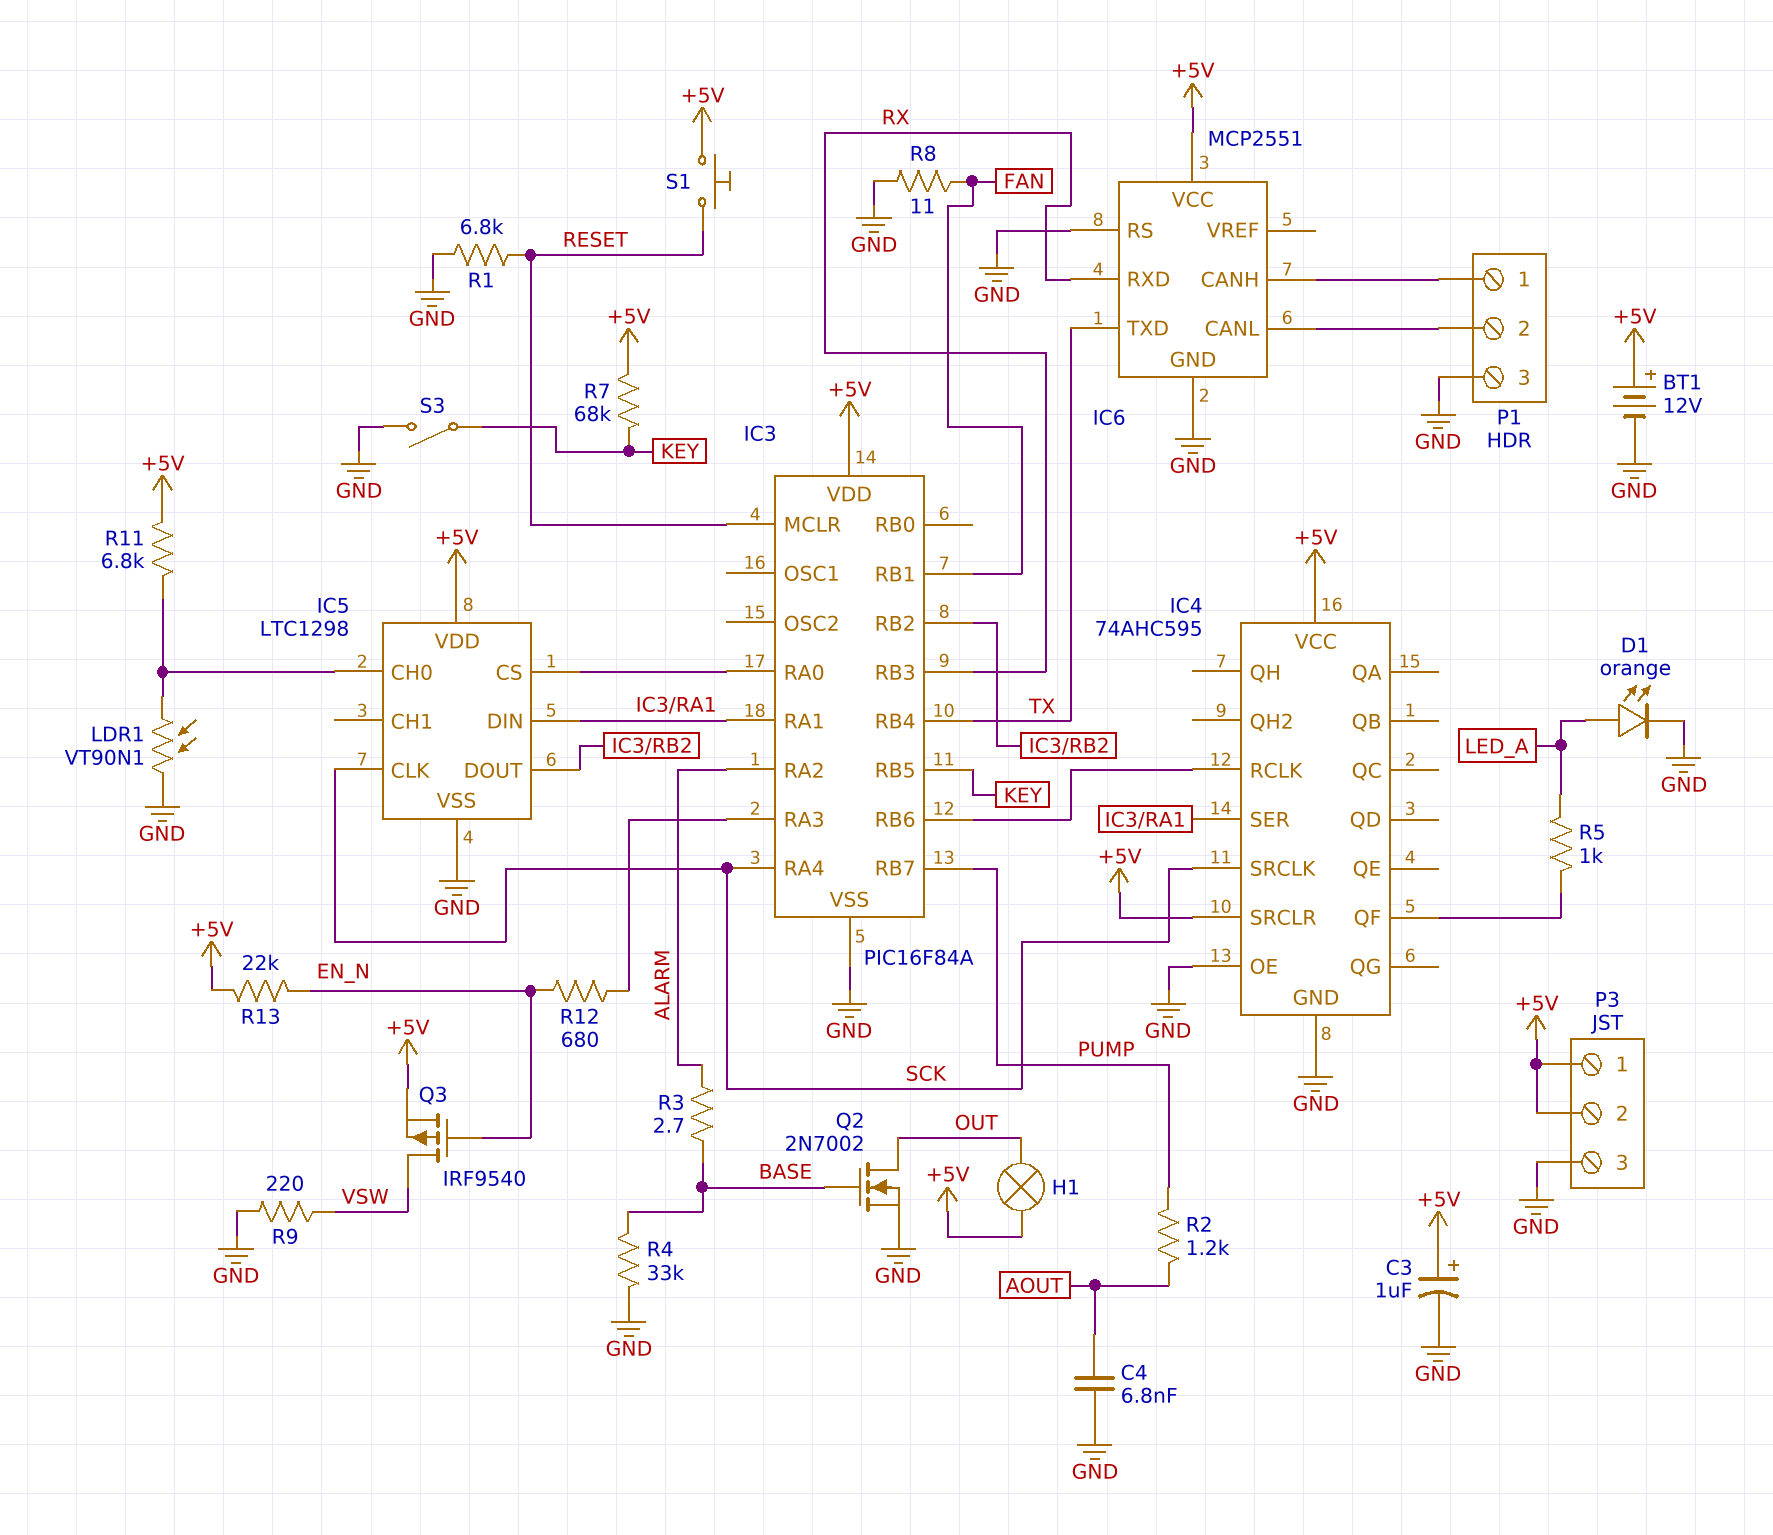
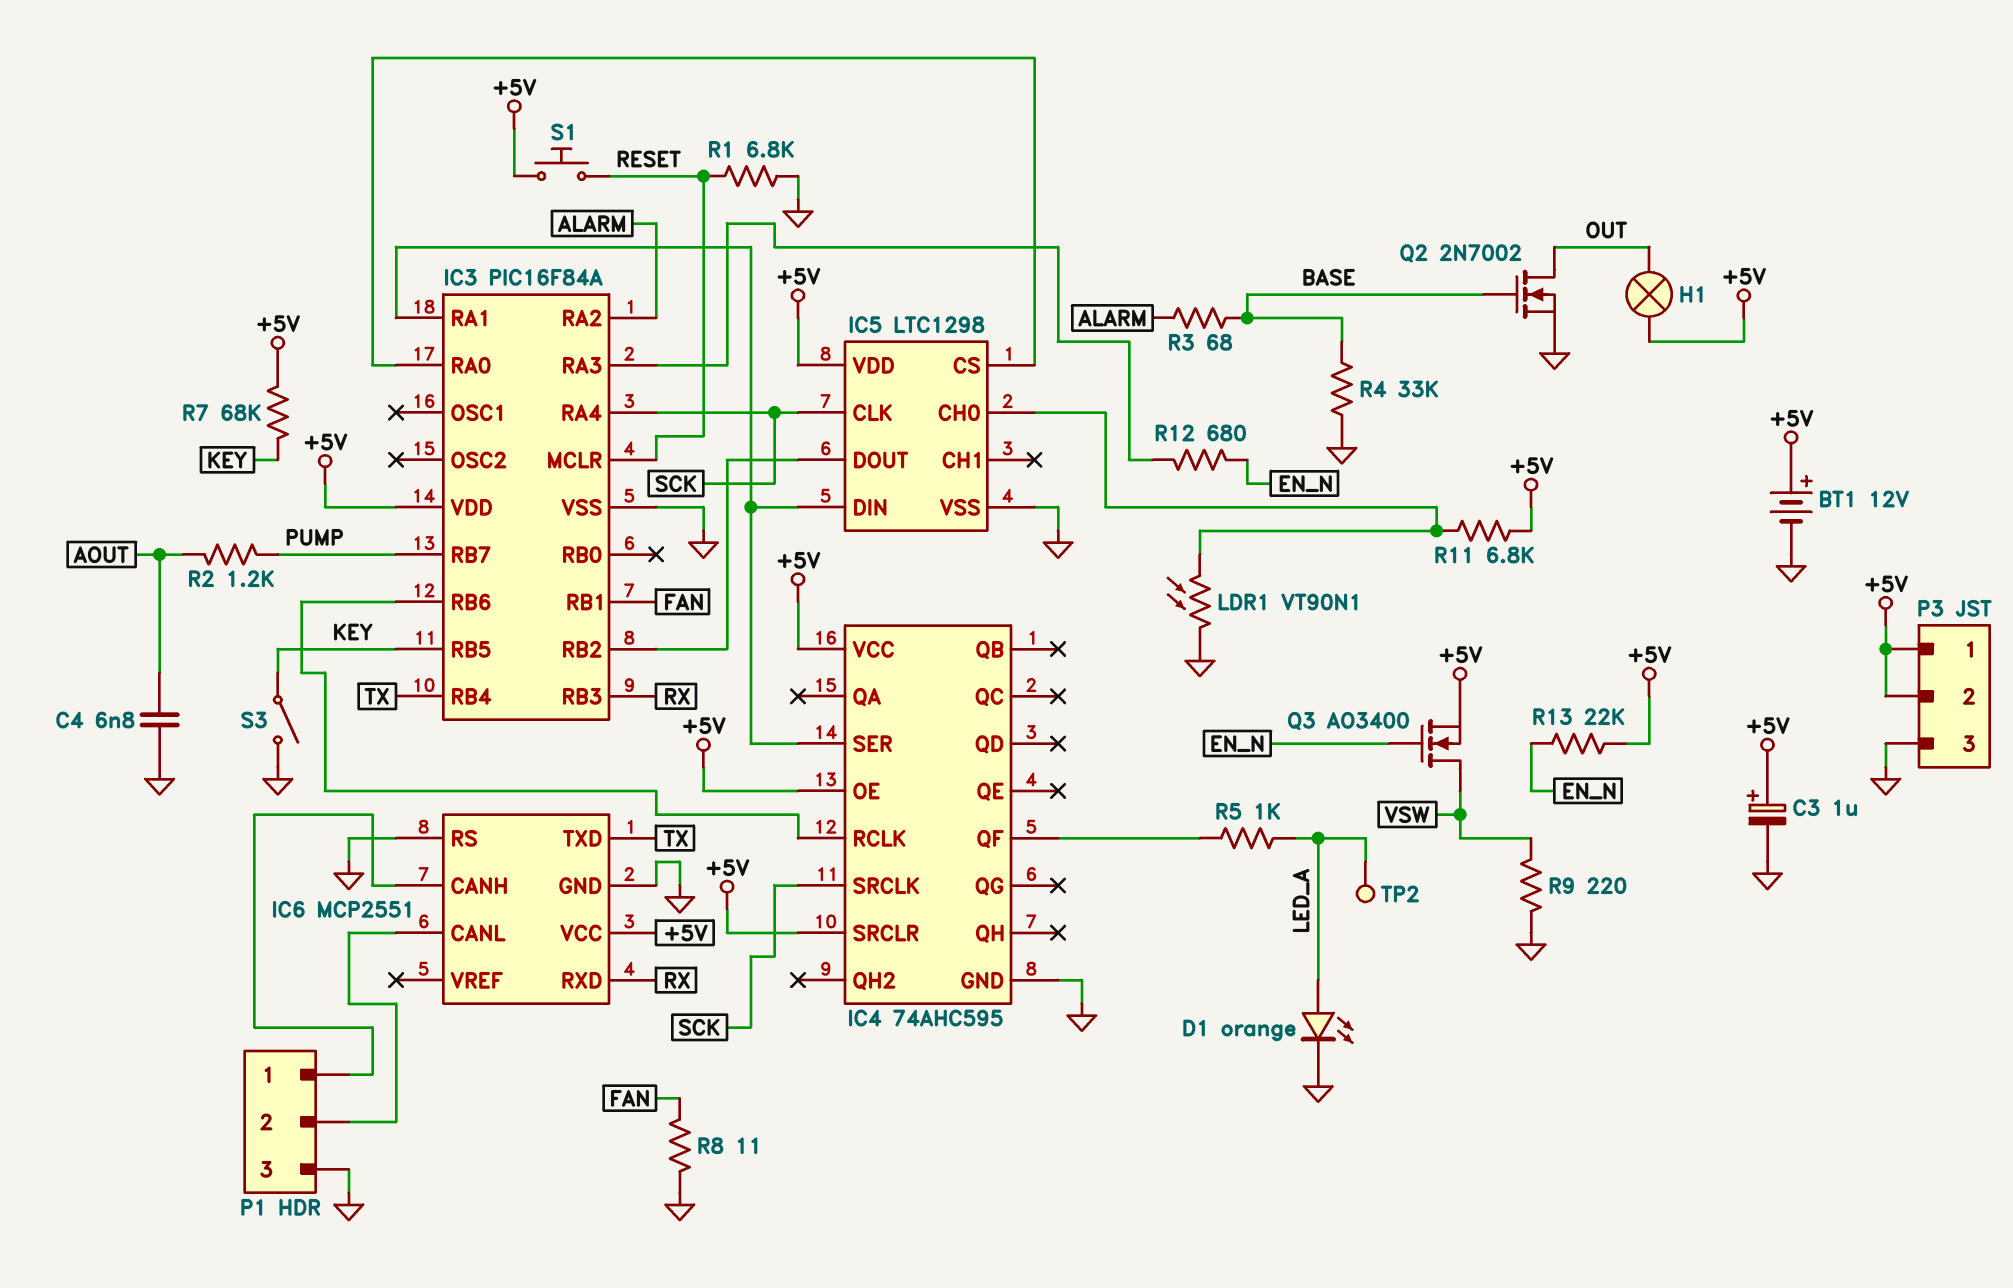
IC4 pin OE: GND -> +5V
Q3: PMOS IRF9540 (G EN_N, D VSW, S +5V) -> NMOS AO3400 (G EN_N, D VSW, S +5V)
R3: 2.7 (ALARM, BASE) -> 68 (ALARM, BASE)
TP2: none -> test point (LED_A)

